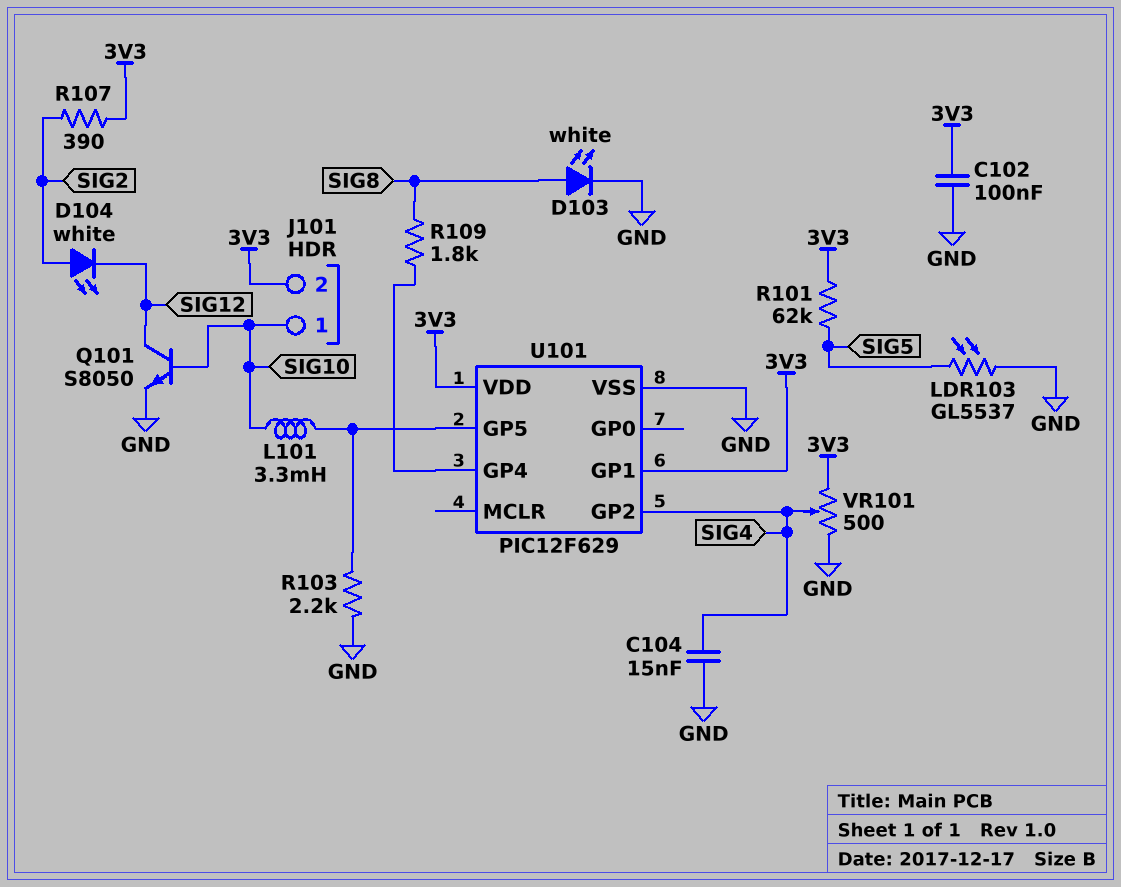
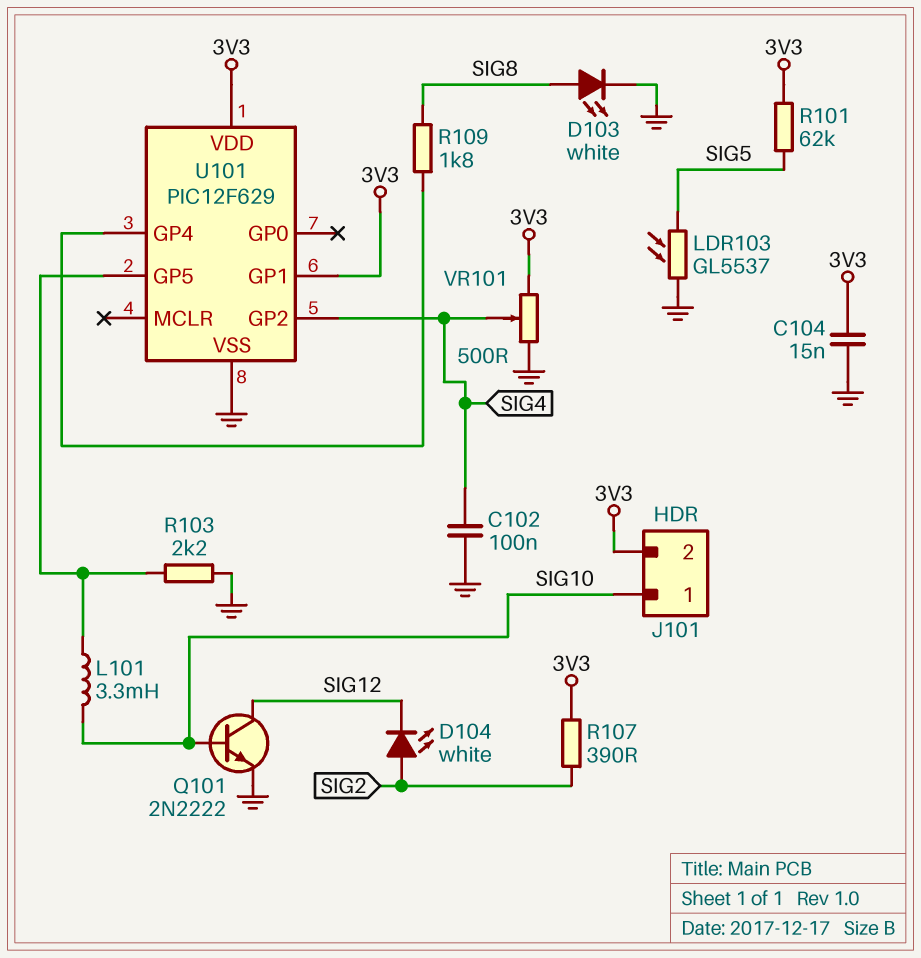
C102: 100nF (3V3, GND) -> 100nF (GND, SIG4)
C104: 15nF (GND, SIG4) -> 15nF (3V3, GND)
Q101: NPN S8050 (B SIG10, C SIG12, E GND) -> NPN 2N2222 (B SIG10, C SIG12, E GND)

